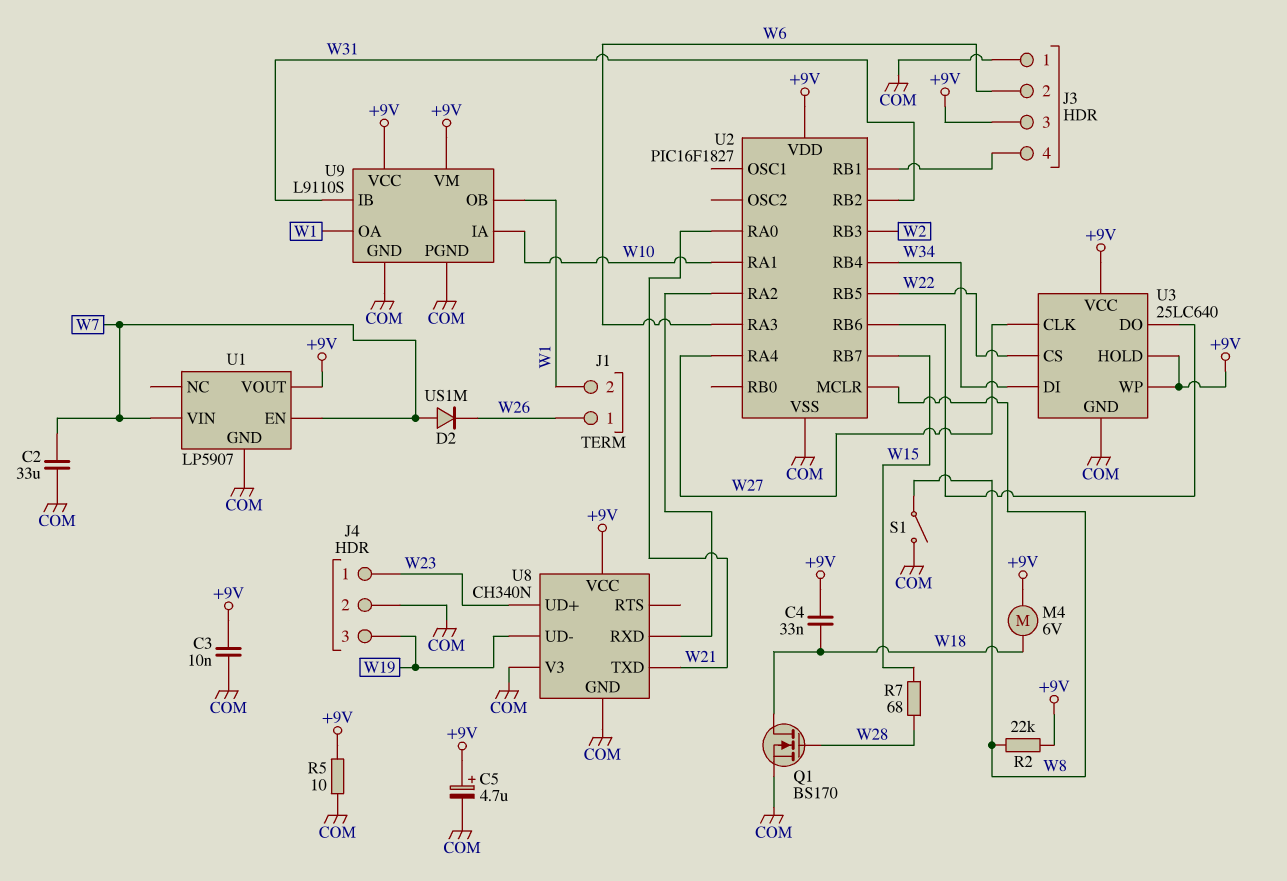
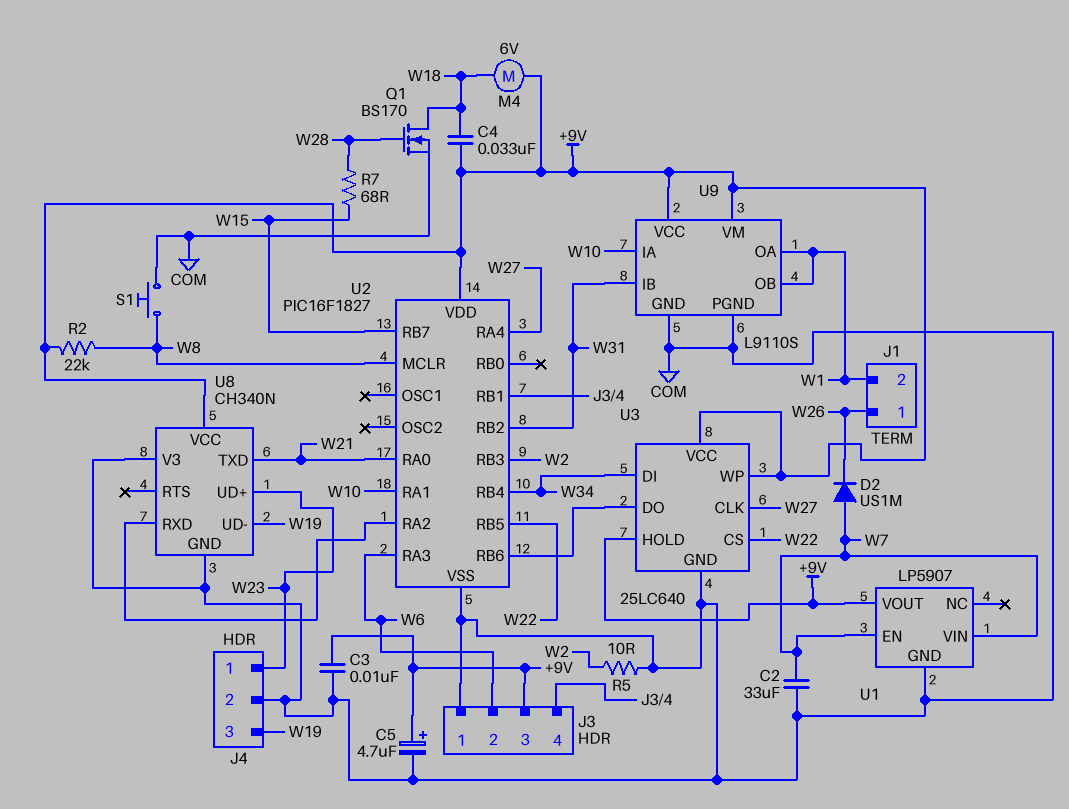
R5: 10 (+9V, COM) -> 10 (COM, W2)
S1: switch (COM, W8) -> button (COM, W8)

